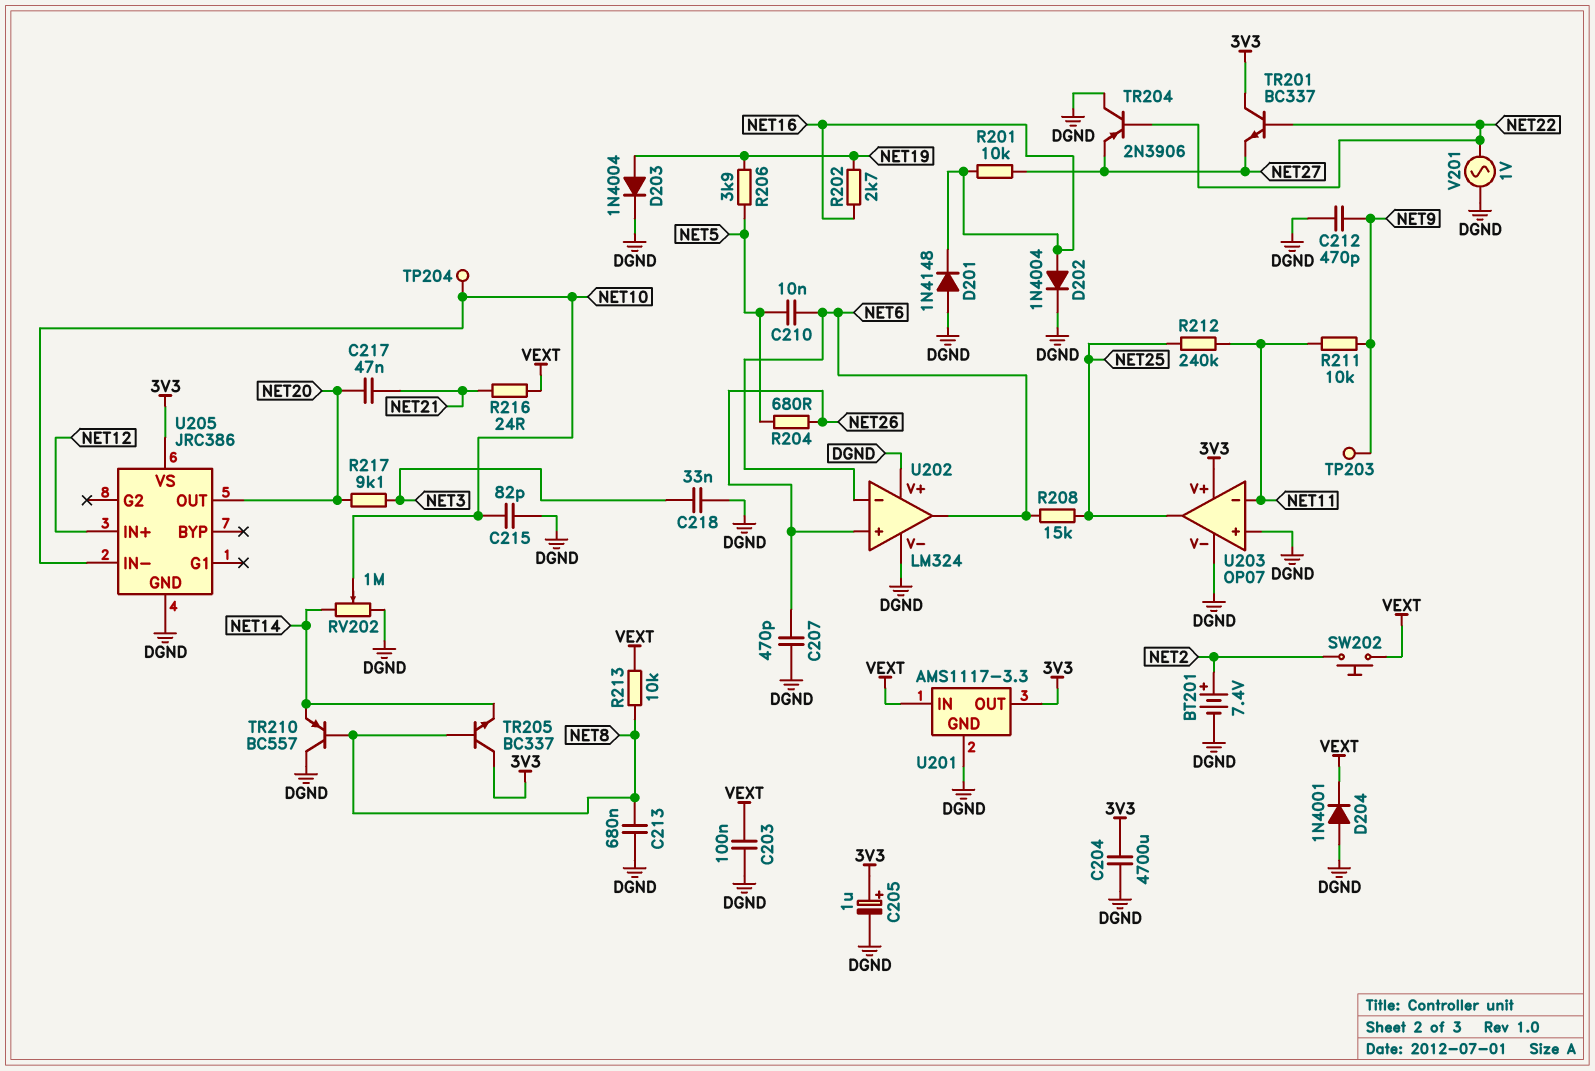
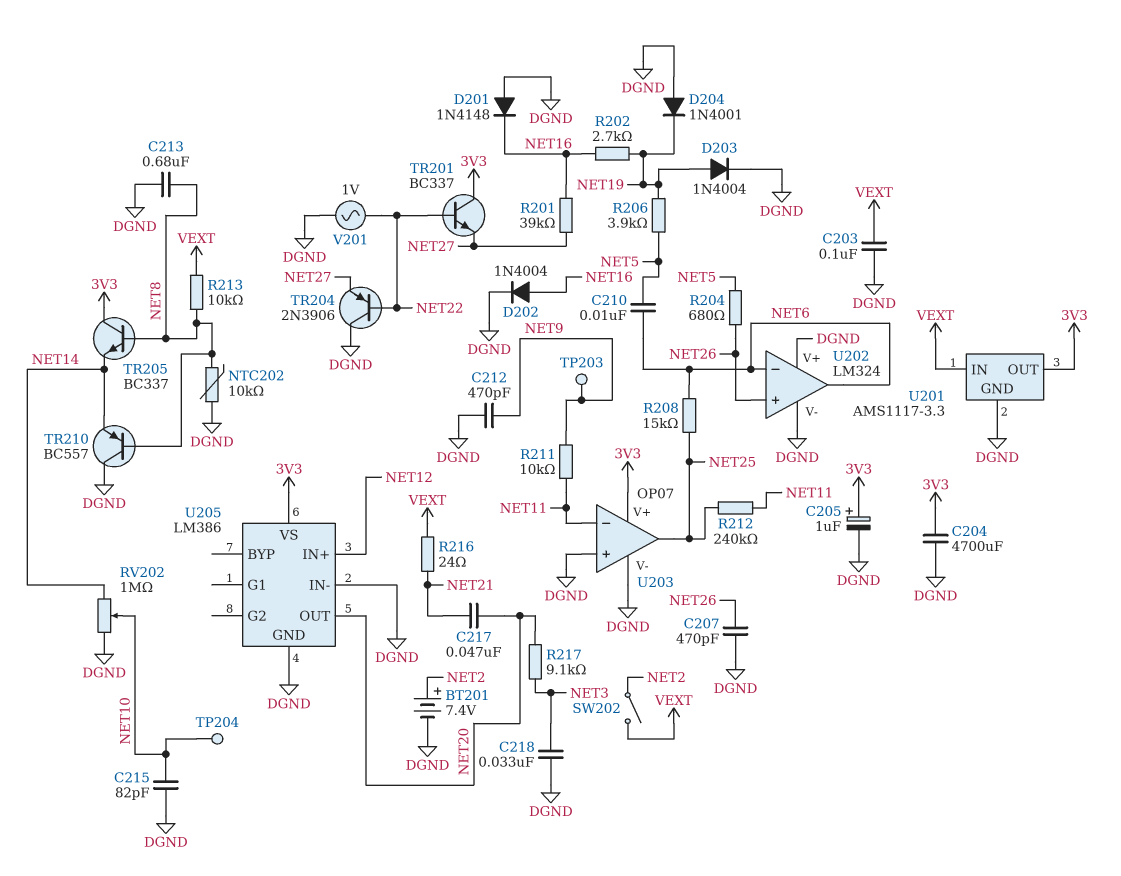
D204: diode 1N4001 (A DGND, K VEXT) -> diode 1N4001 (A DGND, K NET19)
NTC202: none -> 10k (DGND, NET8)
R201: 10k (NET16, NET27) -> 39k (NET16, NET27)
SW202: button (NET2, VEXT) -> switch (NET2, VEXT)
U205: JRC386 -> LM386
U205 pin IN-: NET10 -> DGND

